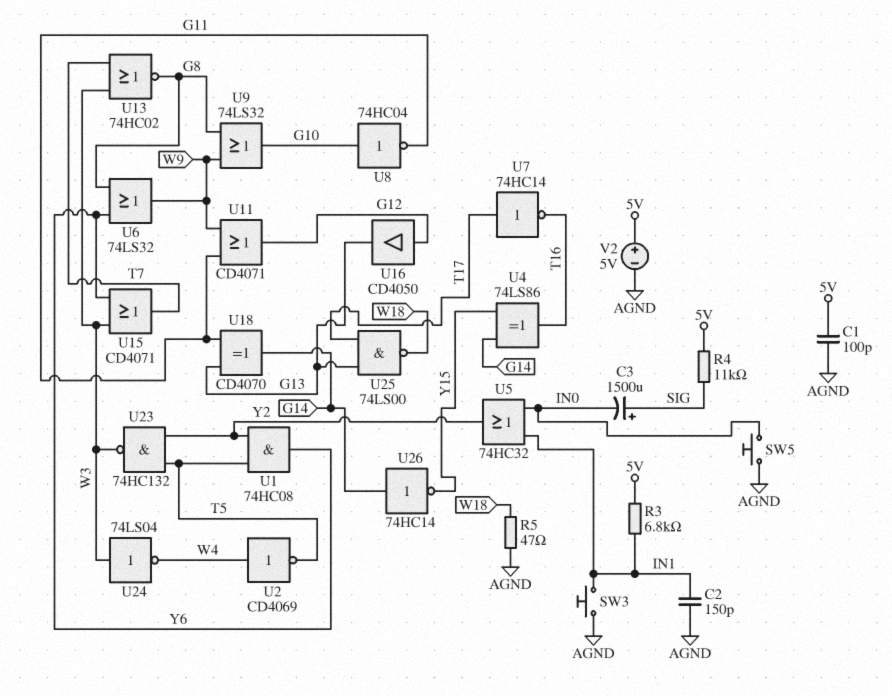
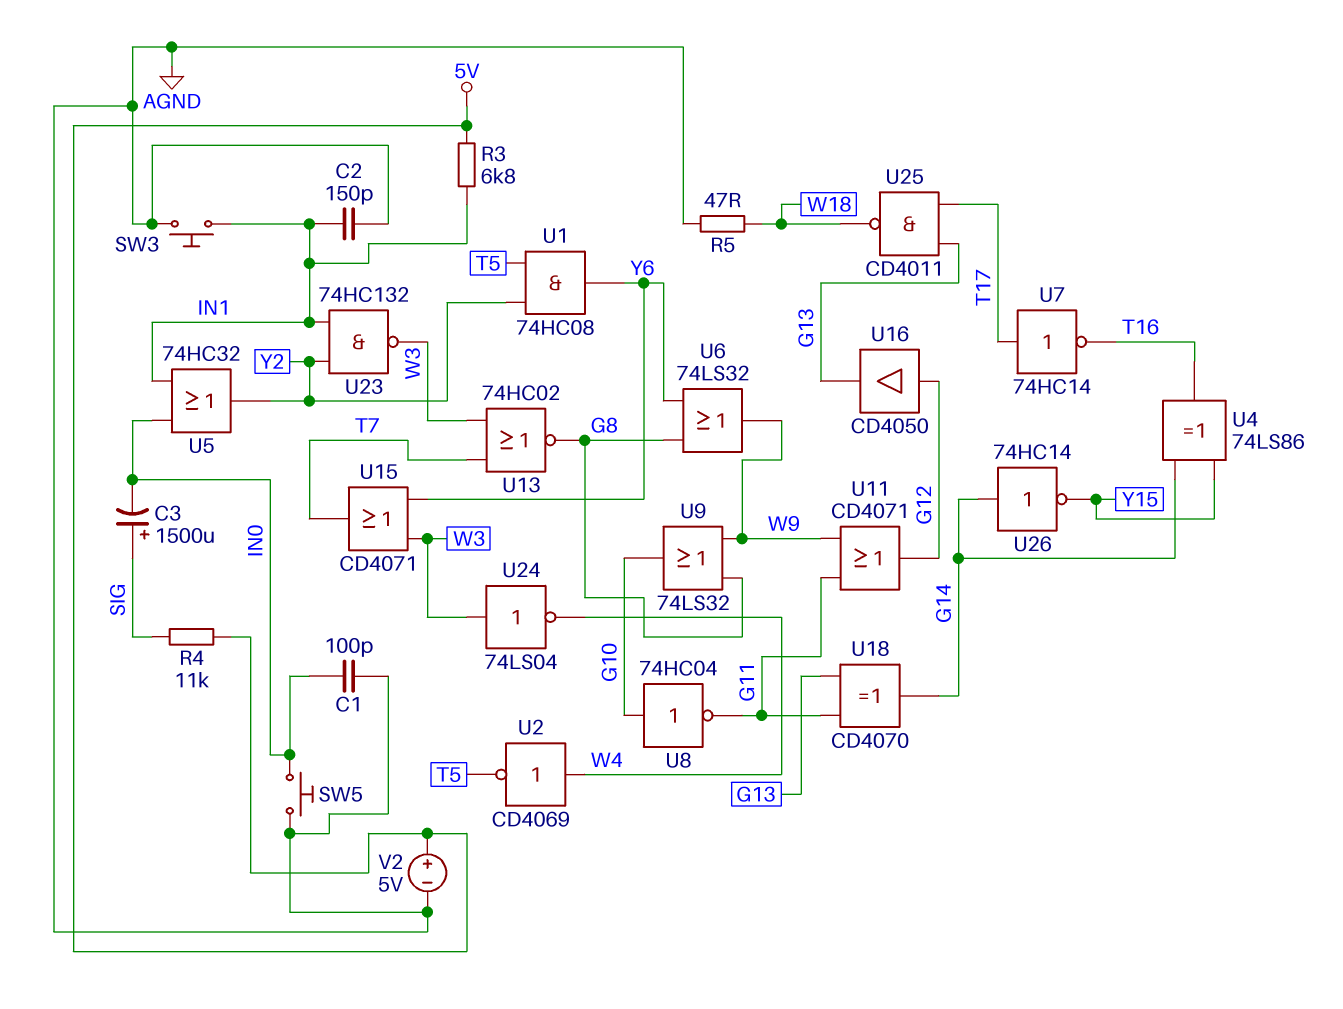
C1: 100pF (5V, AGND) -> 100pF (AGND, IN0)
U23: NAND 74HC132 (in T5, in Y2, out W3) -> NAND 74HC132 (in IN1, in Y2, out W3)
U25: NAND 74LS00 (in G13, in T17, out W18) -> NAND CD4011 (in G13, in T17, out W18)

